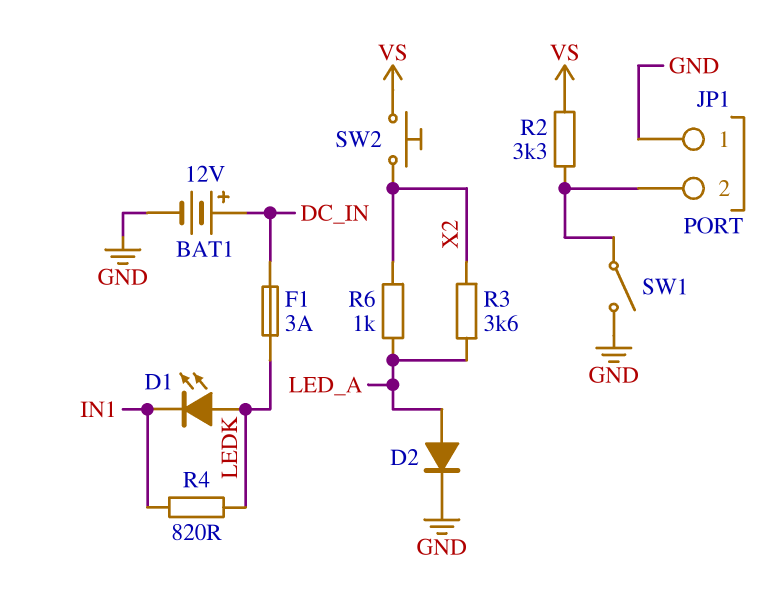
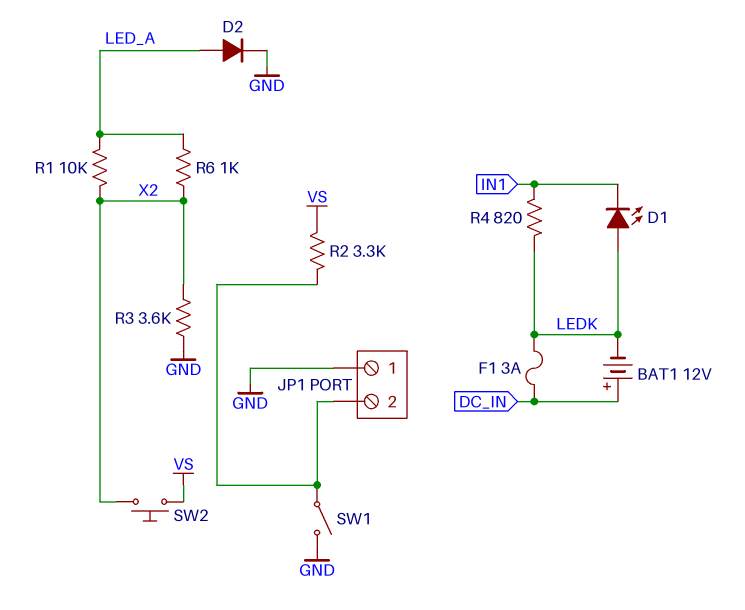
BAT1: 12V (plus DC_IN, minus GND) -> 12V (plus DC_IN, minus LEDK)
R1: none -> 10k (LED_A, X2)
R3: 3.6k (LED_A, X2) -> 3.6k (GND, X2)

